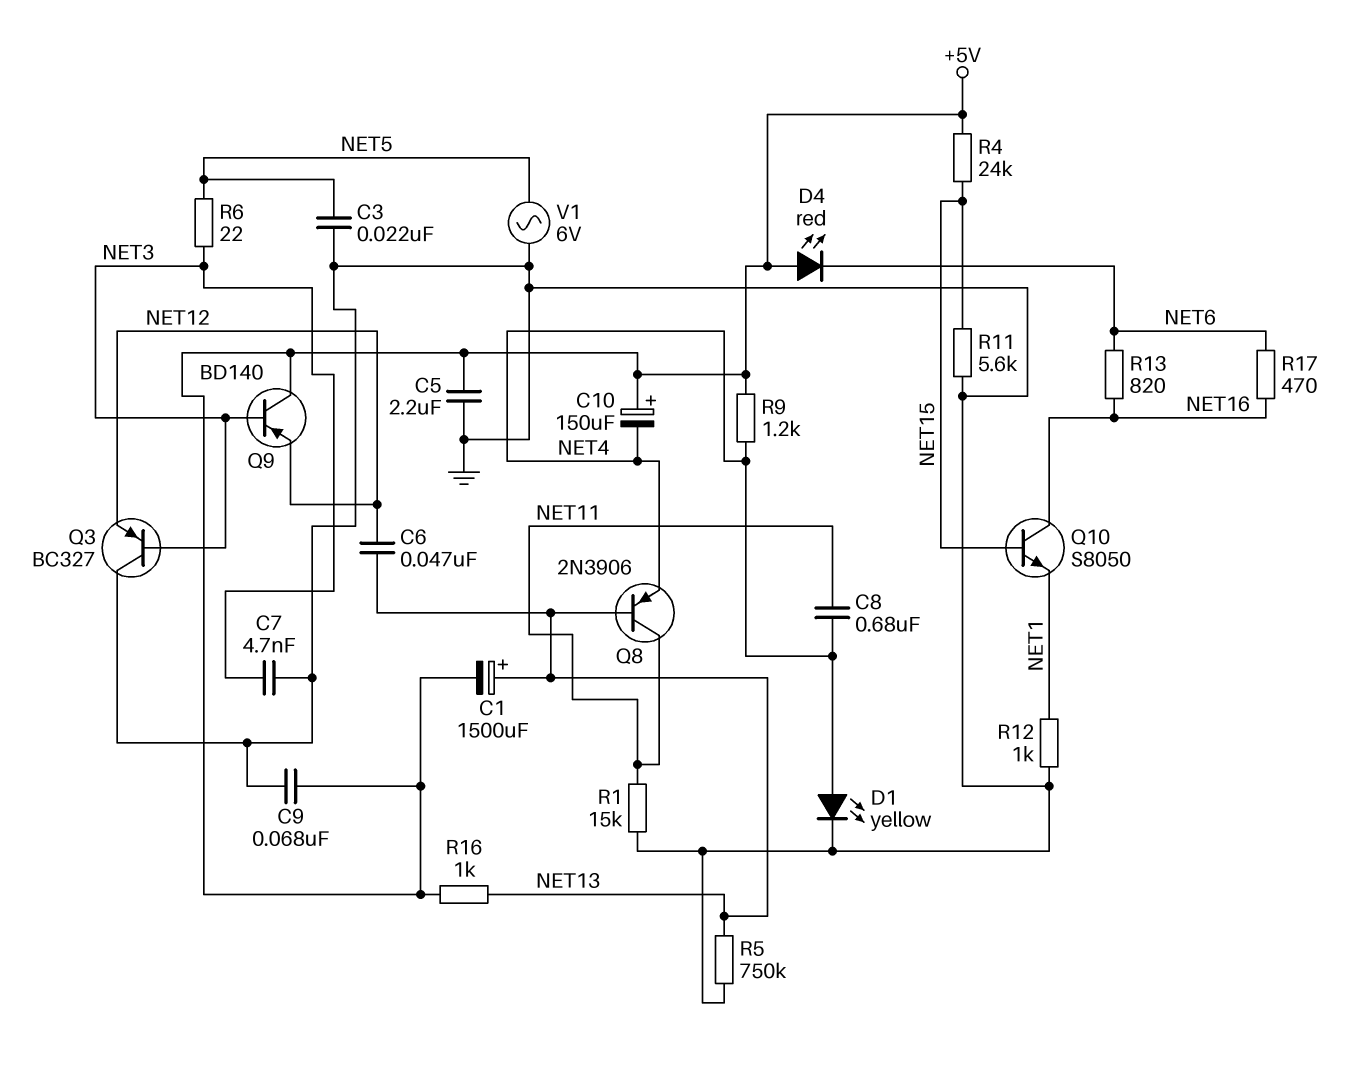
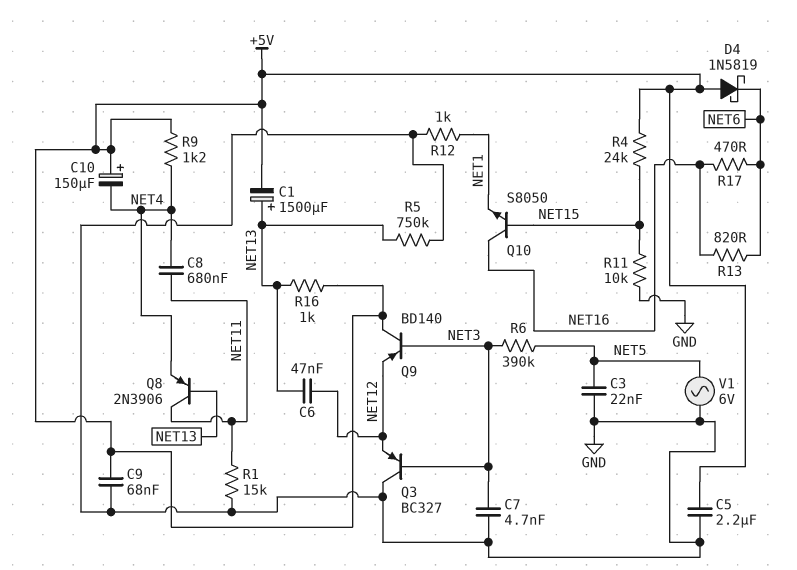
D1: LED yellow (A NET4, K GND) -> none
D4: LED red (A +5V, K NET6) -> schottky 1N5819 (A +5V, K NET6)
R6: 22 (NET3, NET5) -> 390k (NET3, NET5)
R11: 5.6k (GND, NET15) -> 10k (GND, NET15)

